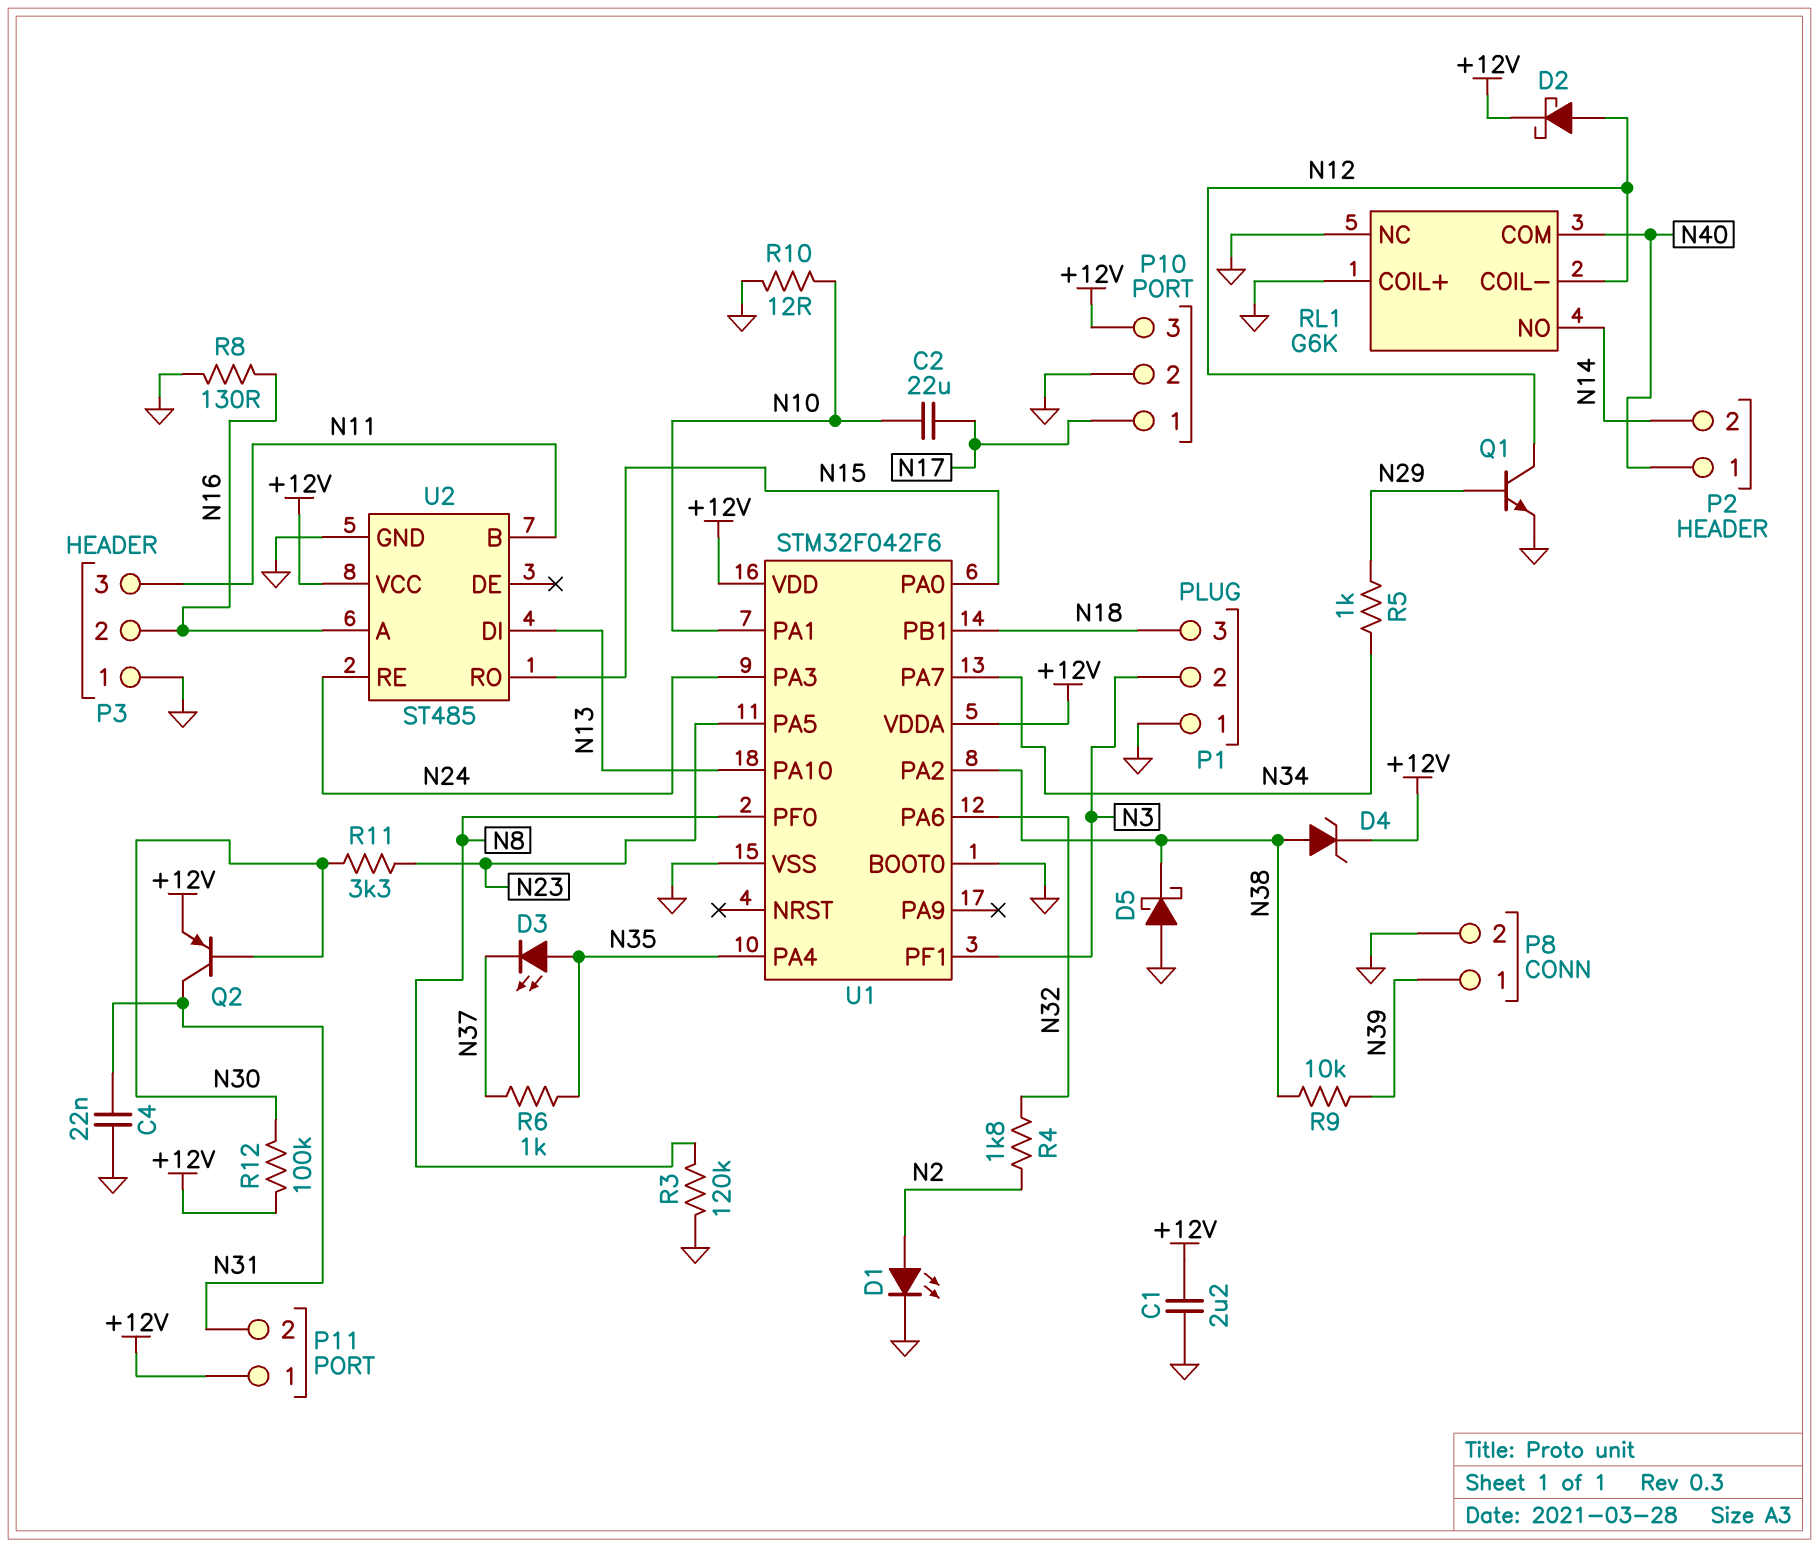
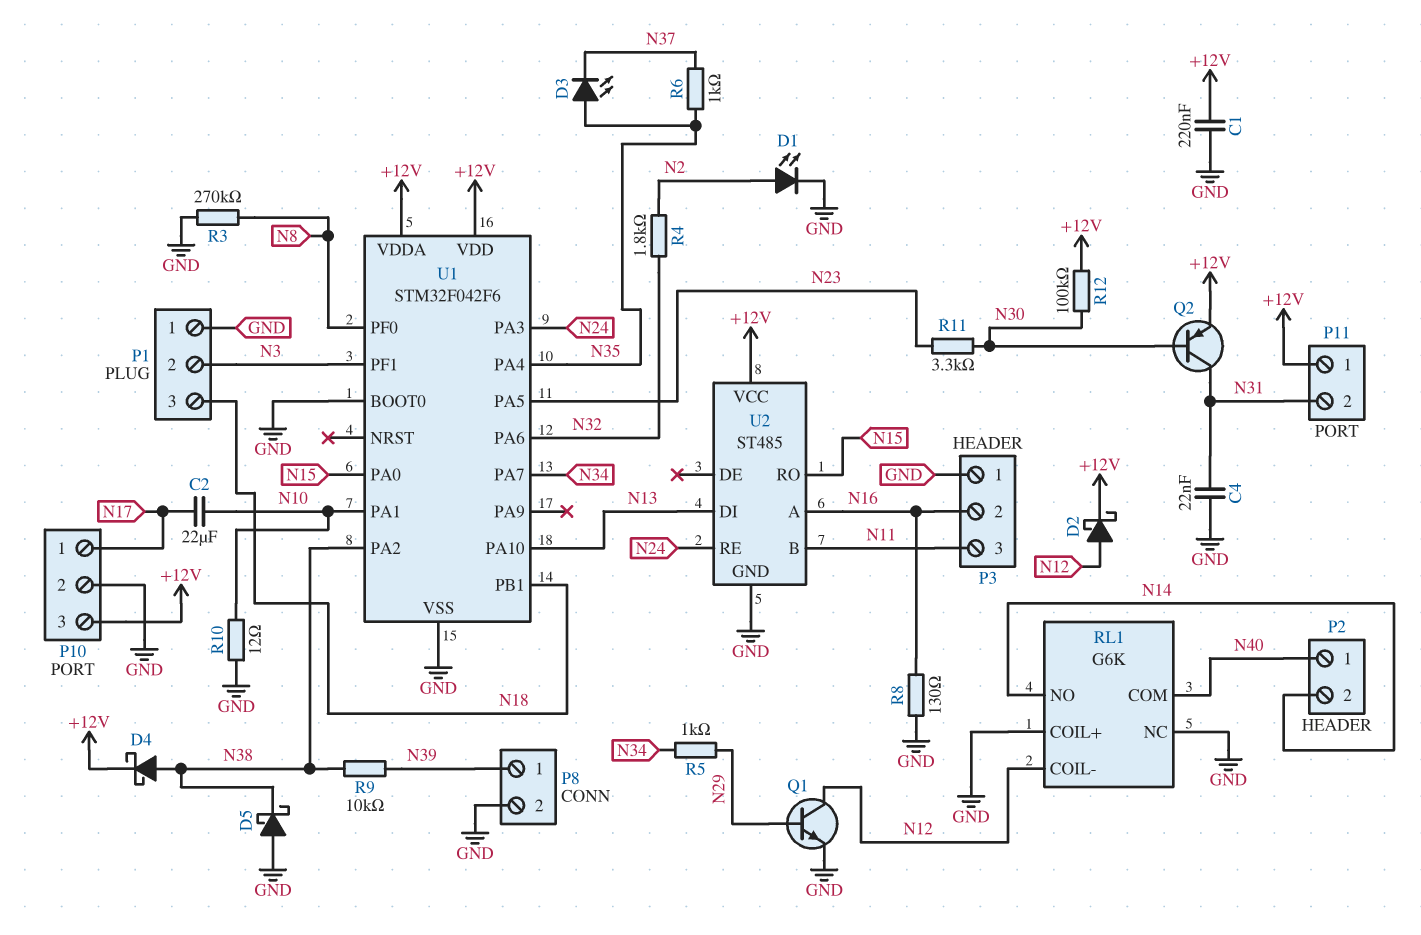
C1: 2.2uF (+12V, GND) -> 220nF (+12V, GND)
D4: zener (A N38, K +12V) -> schottky (A N38, K +12V)
R3: 120k (GND, N8) -> 270k (GND, N8)

